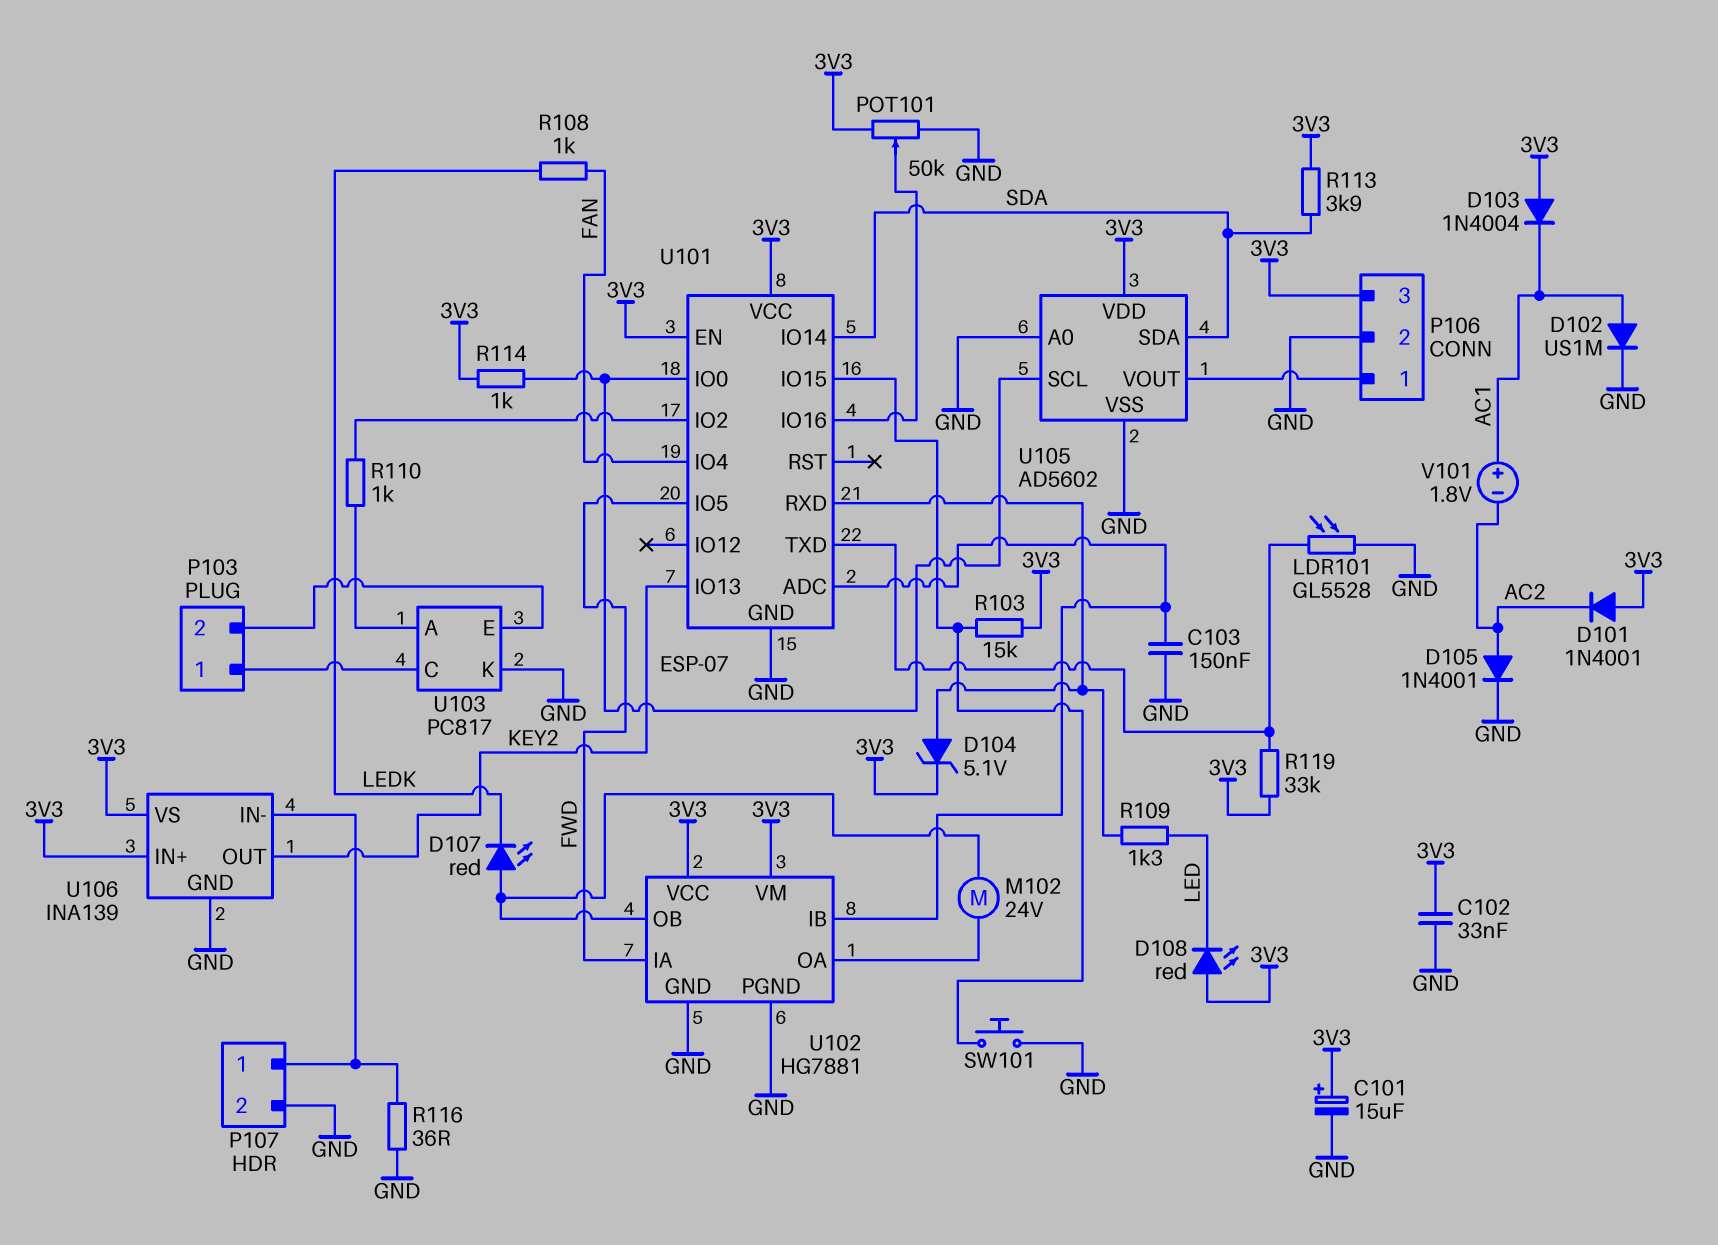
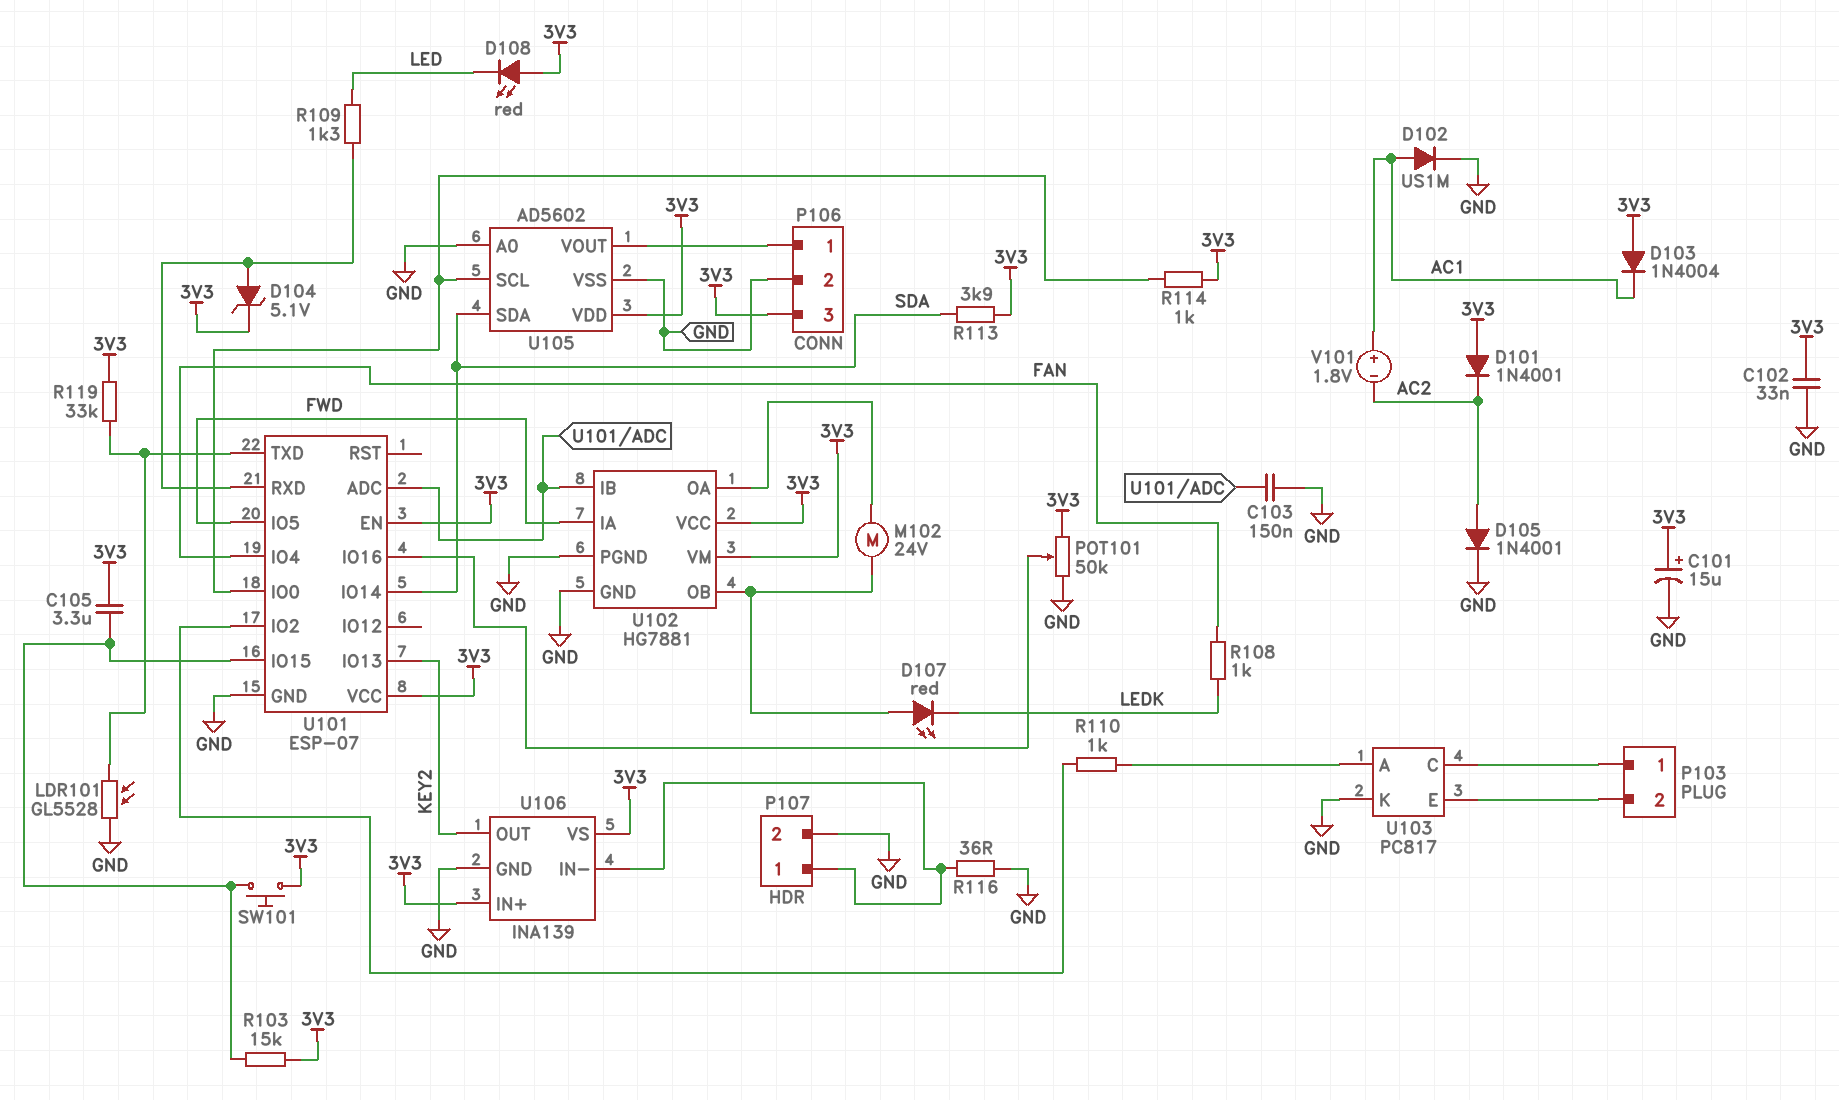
C105: none -> 3.3uF (3V3, U101/IO15)
SW101: button (GND, U101/IO15) -> button (3V3, U101/IO15)

